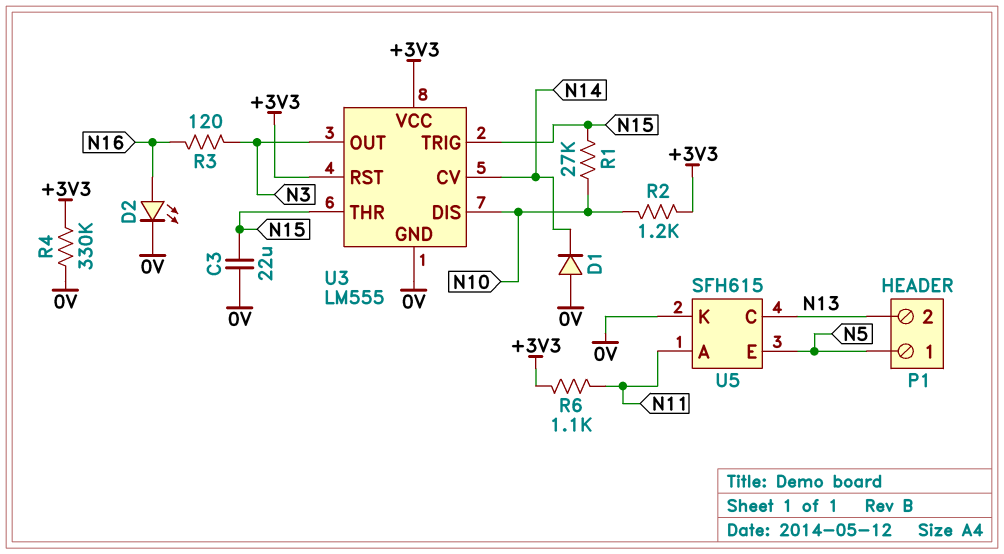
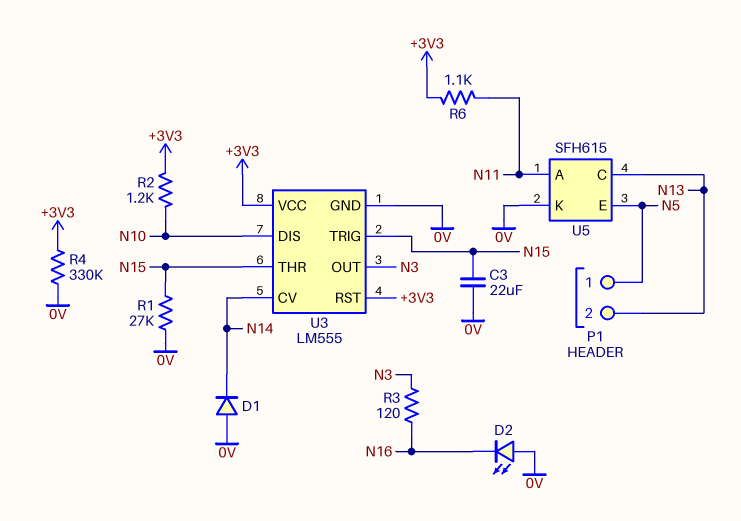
D2: LED (A N16, K 0V) -> LED (A 0V, K N16)
R1: 27k (N10, N15) -> 27k (0V, N15)

